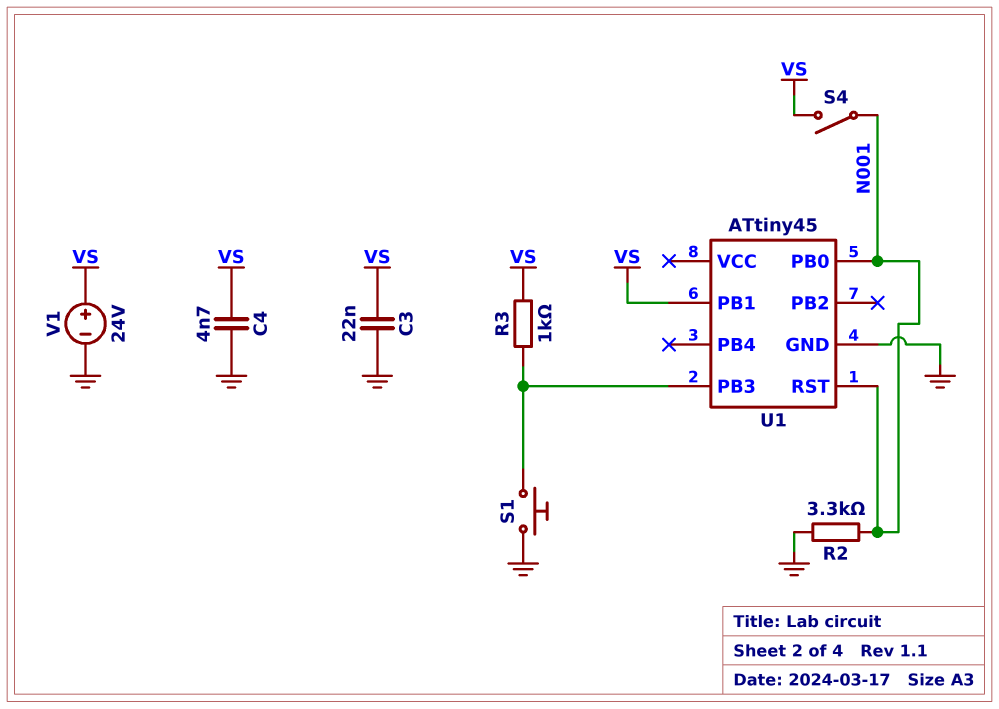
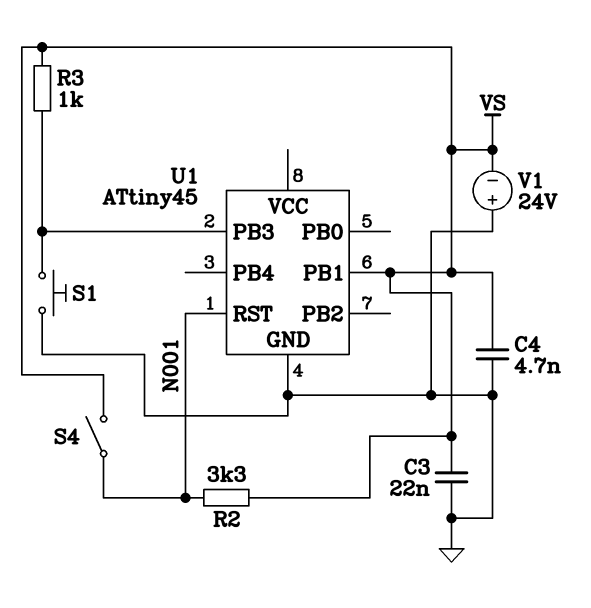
R2: 3.3k (GND, N001) -> 3.3k (N001, VS)
U1 pin PB0: N001 -> none
V1: 24V (plus VS, minus GND) -> 24V (plus GND, minus VS)

